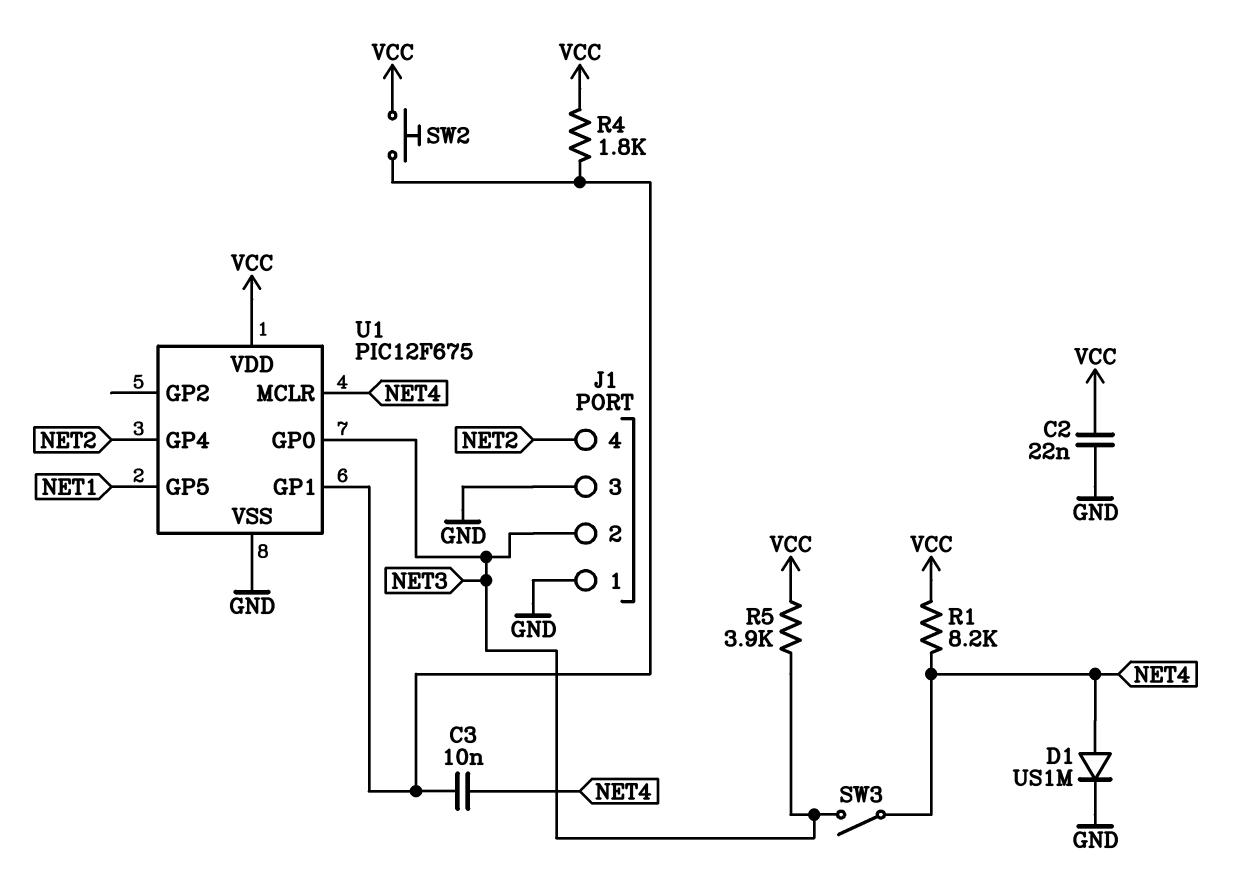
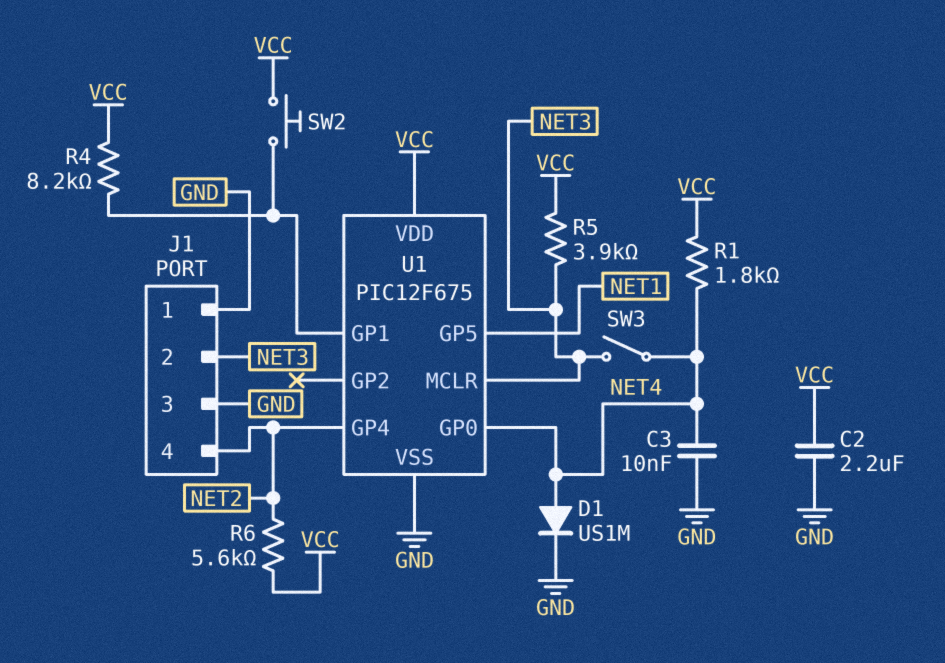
C2: 22nF (GND, VCC) -> 2.2uF (GND, VCC)
C3: 10nF (NET4, U1/GP1) -> 10nF (GND, NET4)
R1: 8.2k (NET4, VCC) -> 1.8k (NET4, VCC)
R4: 1.8k (U1/GP1, VCC) -> 8.2k (U1/GP1, VCC)
R6: none -> 5.6k (NET2, VCC)
U1 pin GP0: NET3 -> NET4
U1 pin MCLR: NET4 -> NET3

